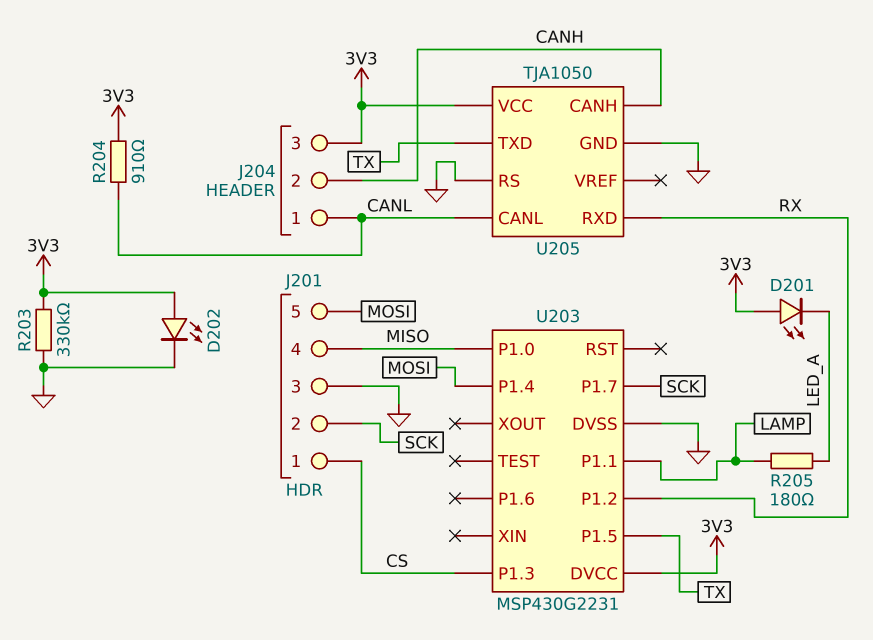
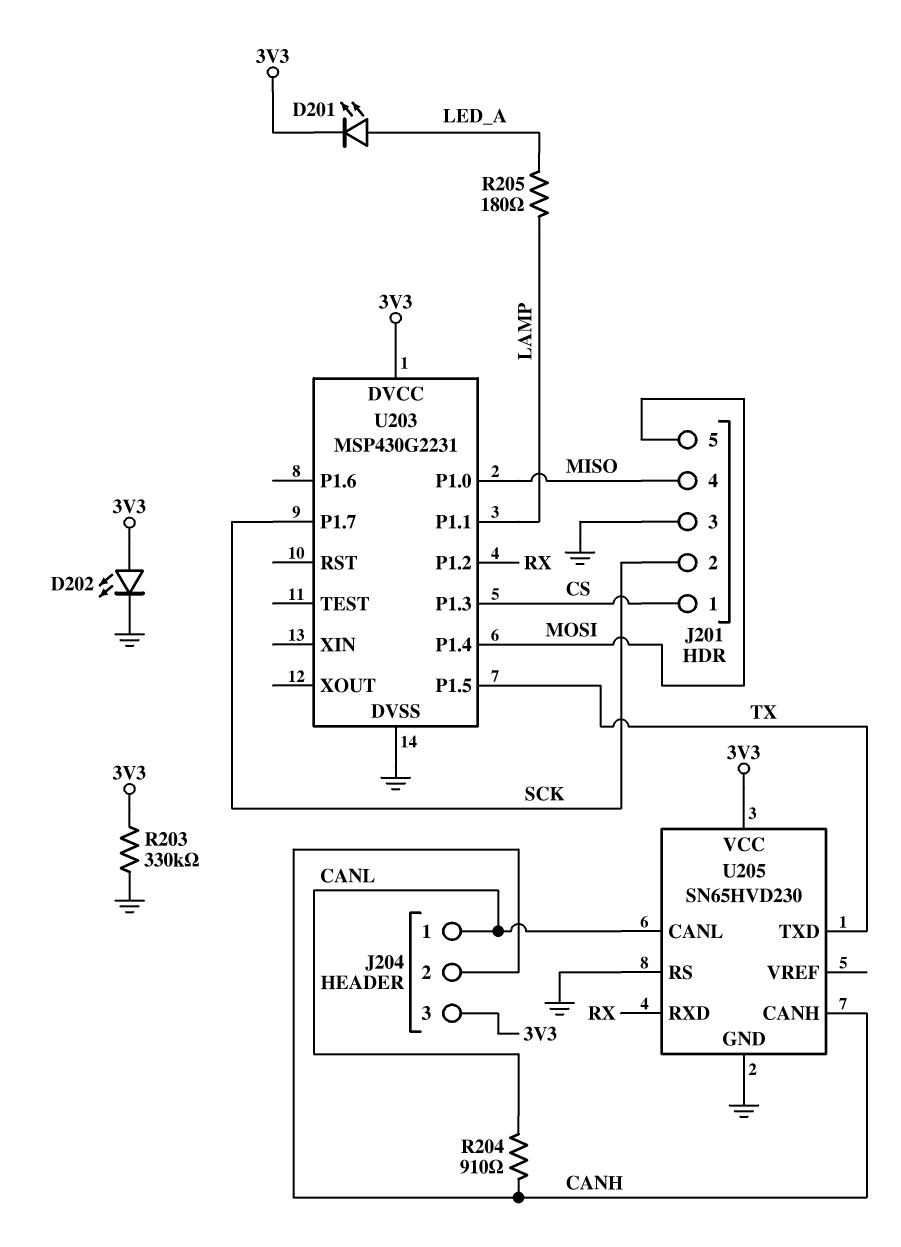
D201: LED (A 3V3, K LED_A) -> LED (A LED_A, K 3V3)
R204: 910 (3V3, CANL) -> 910 (CANH, CANL)
U205: TJA1050 -> SN65HVD230

